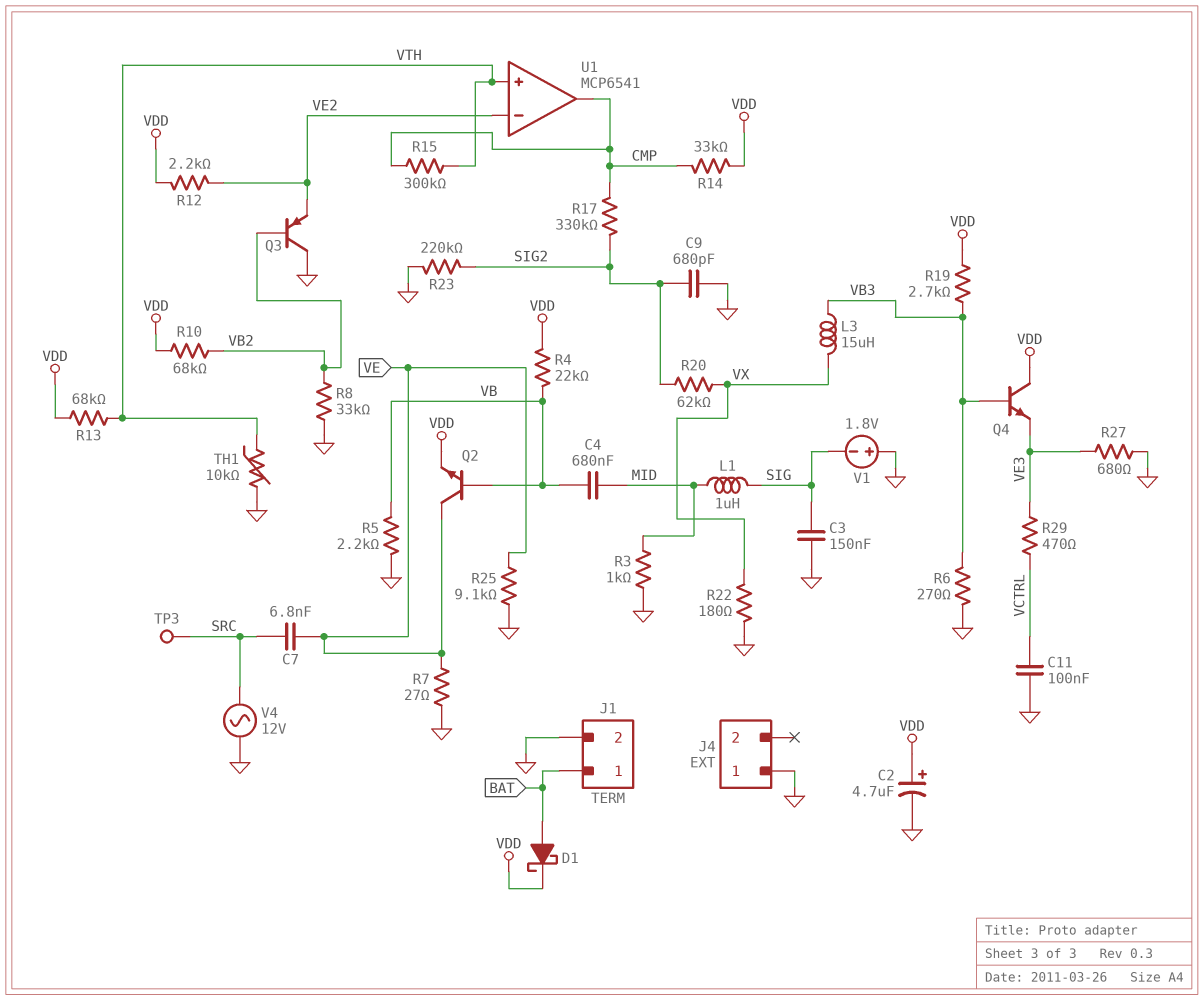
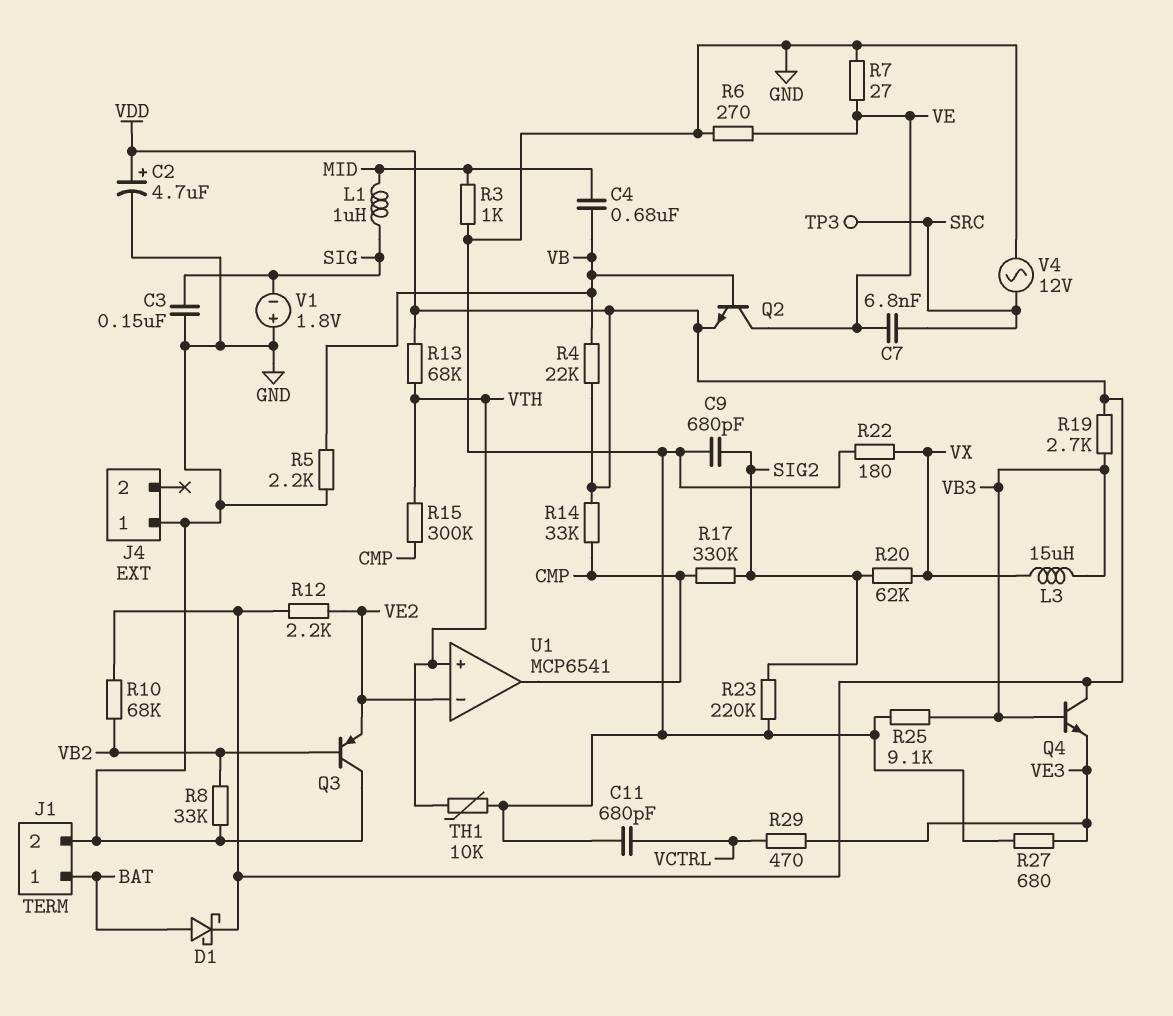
C11: 100nF (GND, VCTRL) -> 680pF (GND, VCTRL)
R6: 270 (GND, VB3) -> 270 (GND, VE)
R25: 9.1k (GND, VE) -> 9.1k (GND, VB3)

